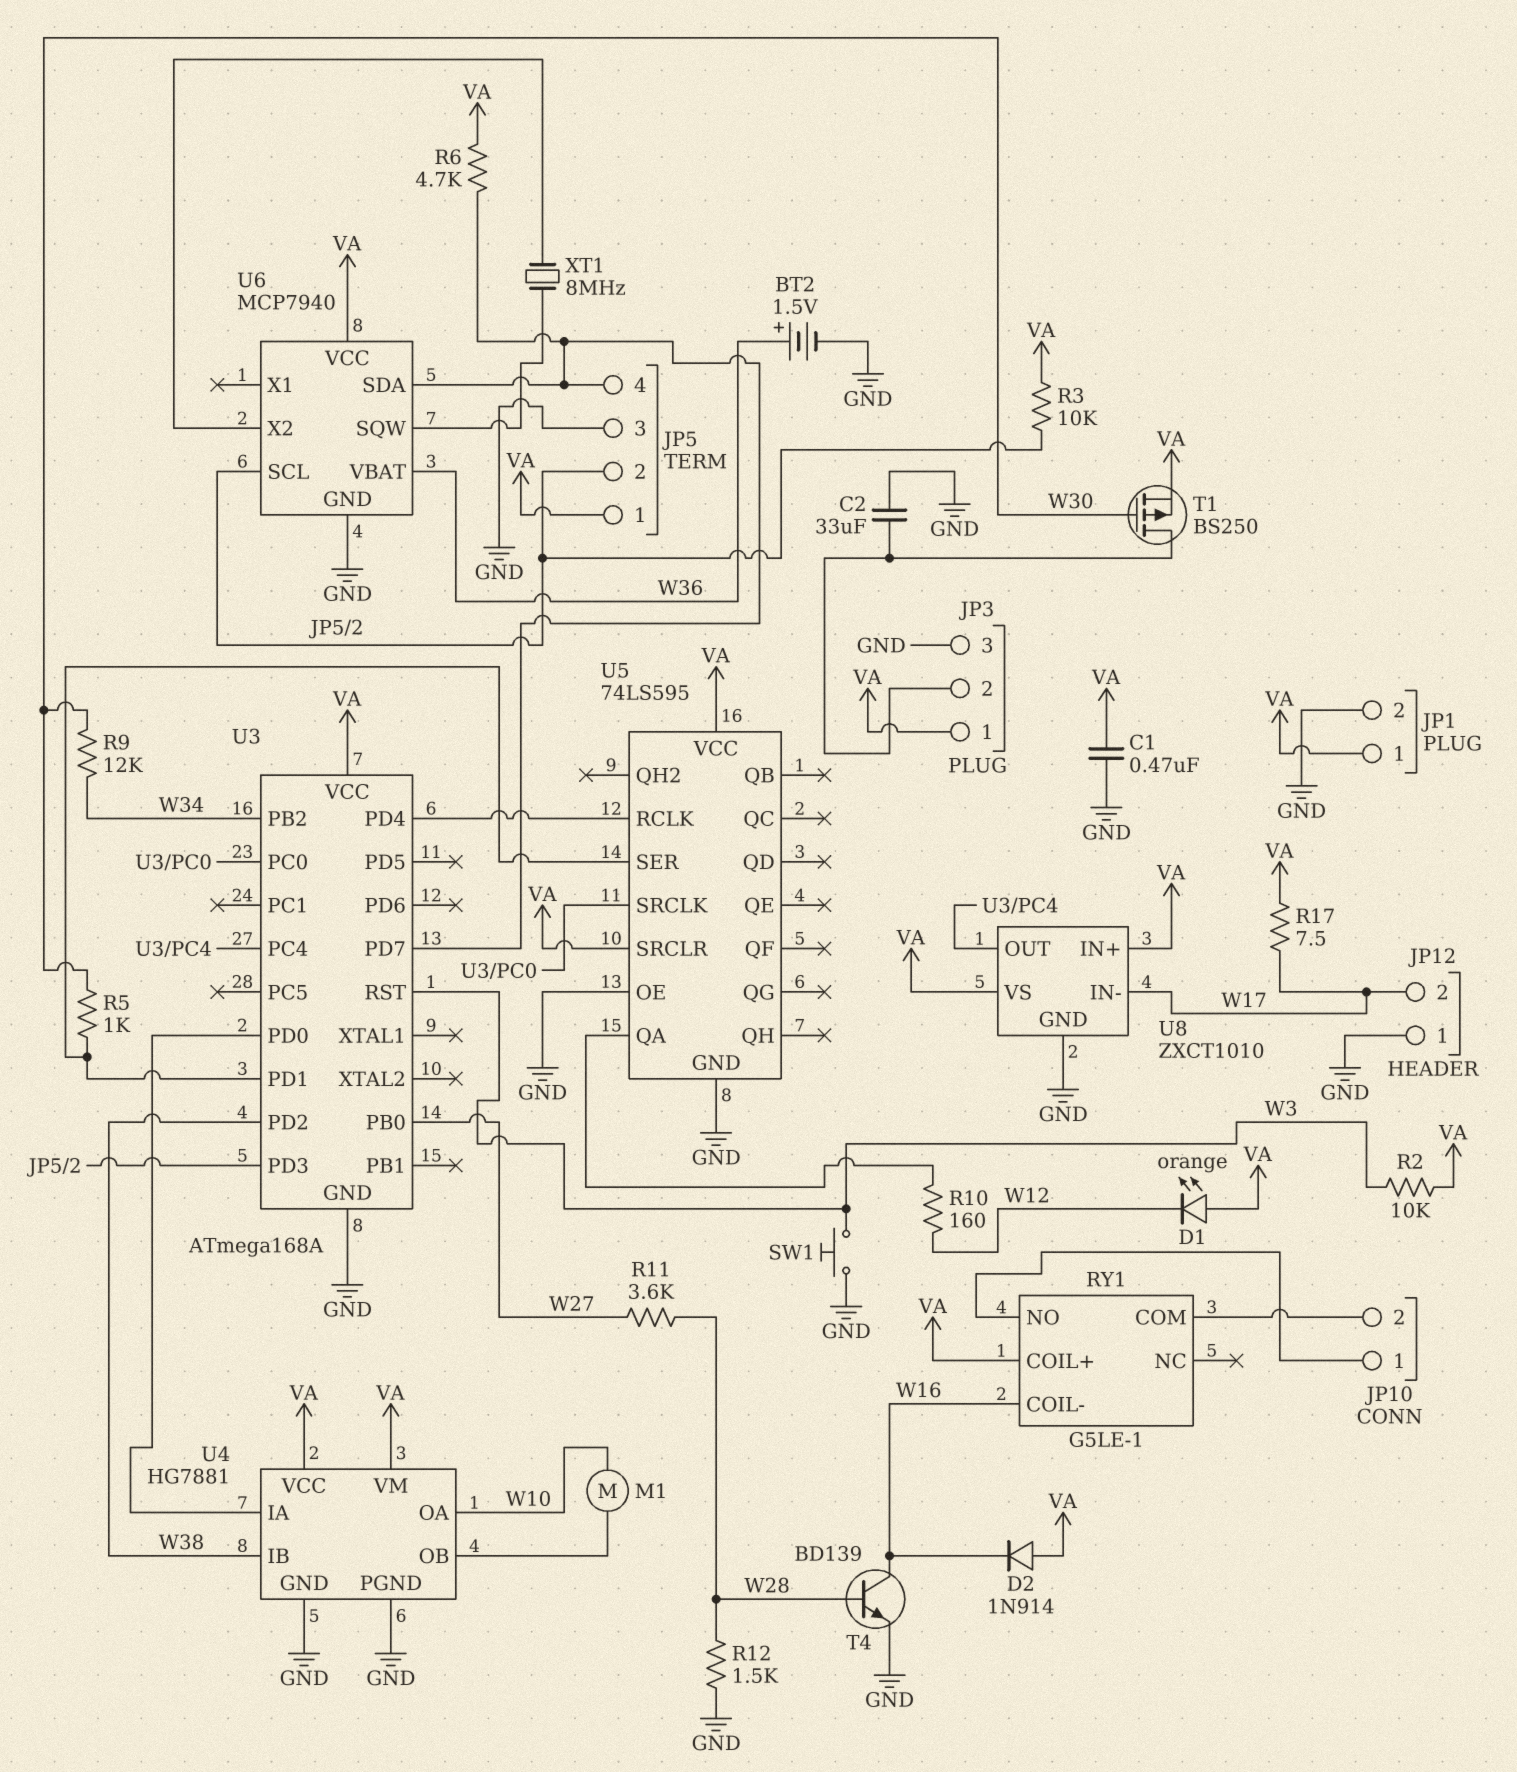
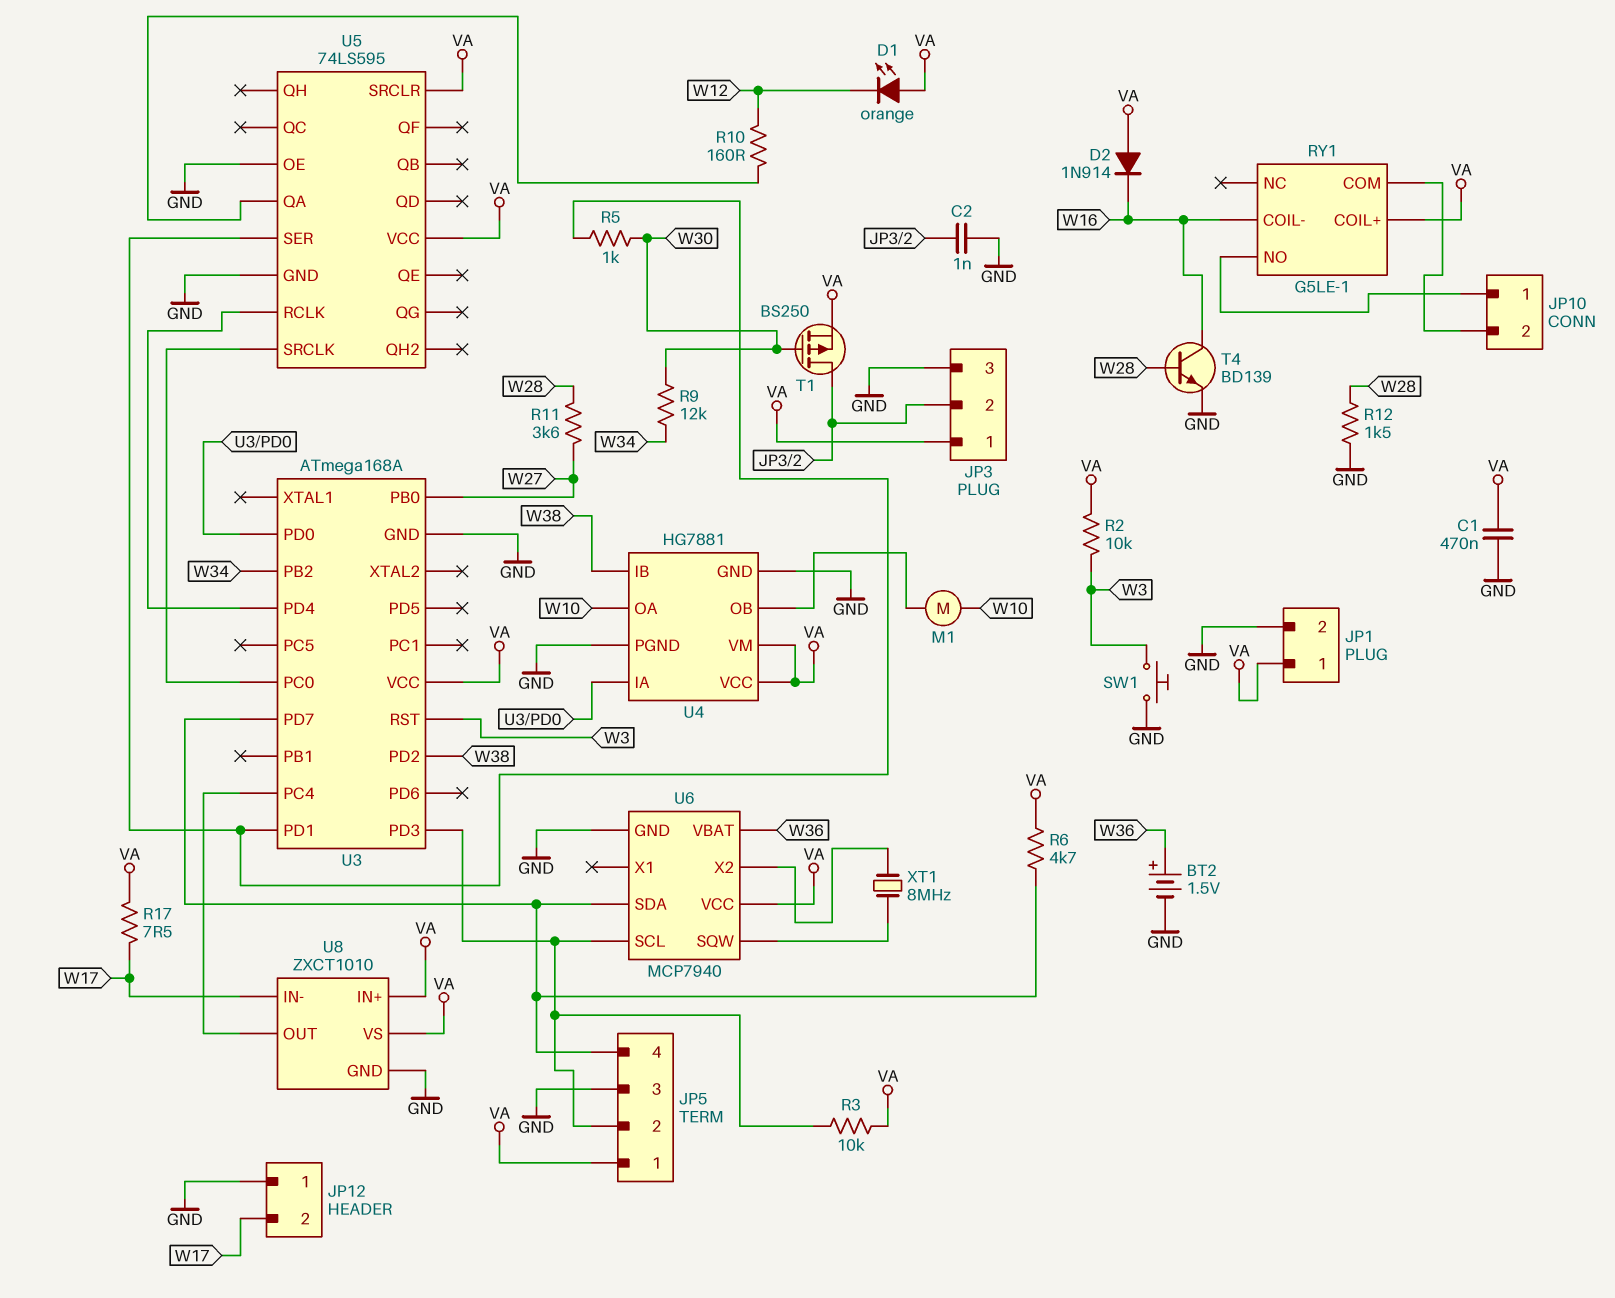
C2: 33uF (GND, JP3/2) -> 1nF (GND, JP3/2)

